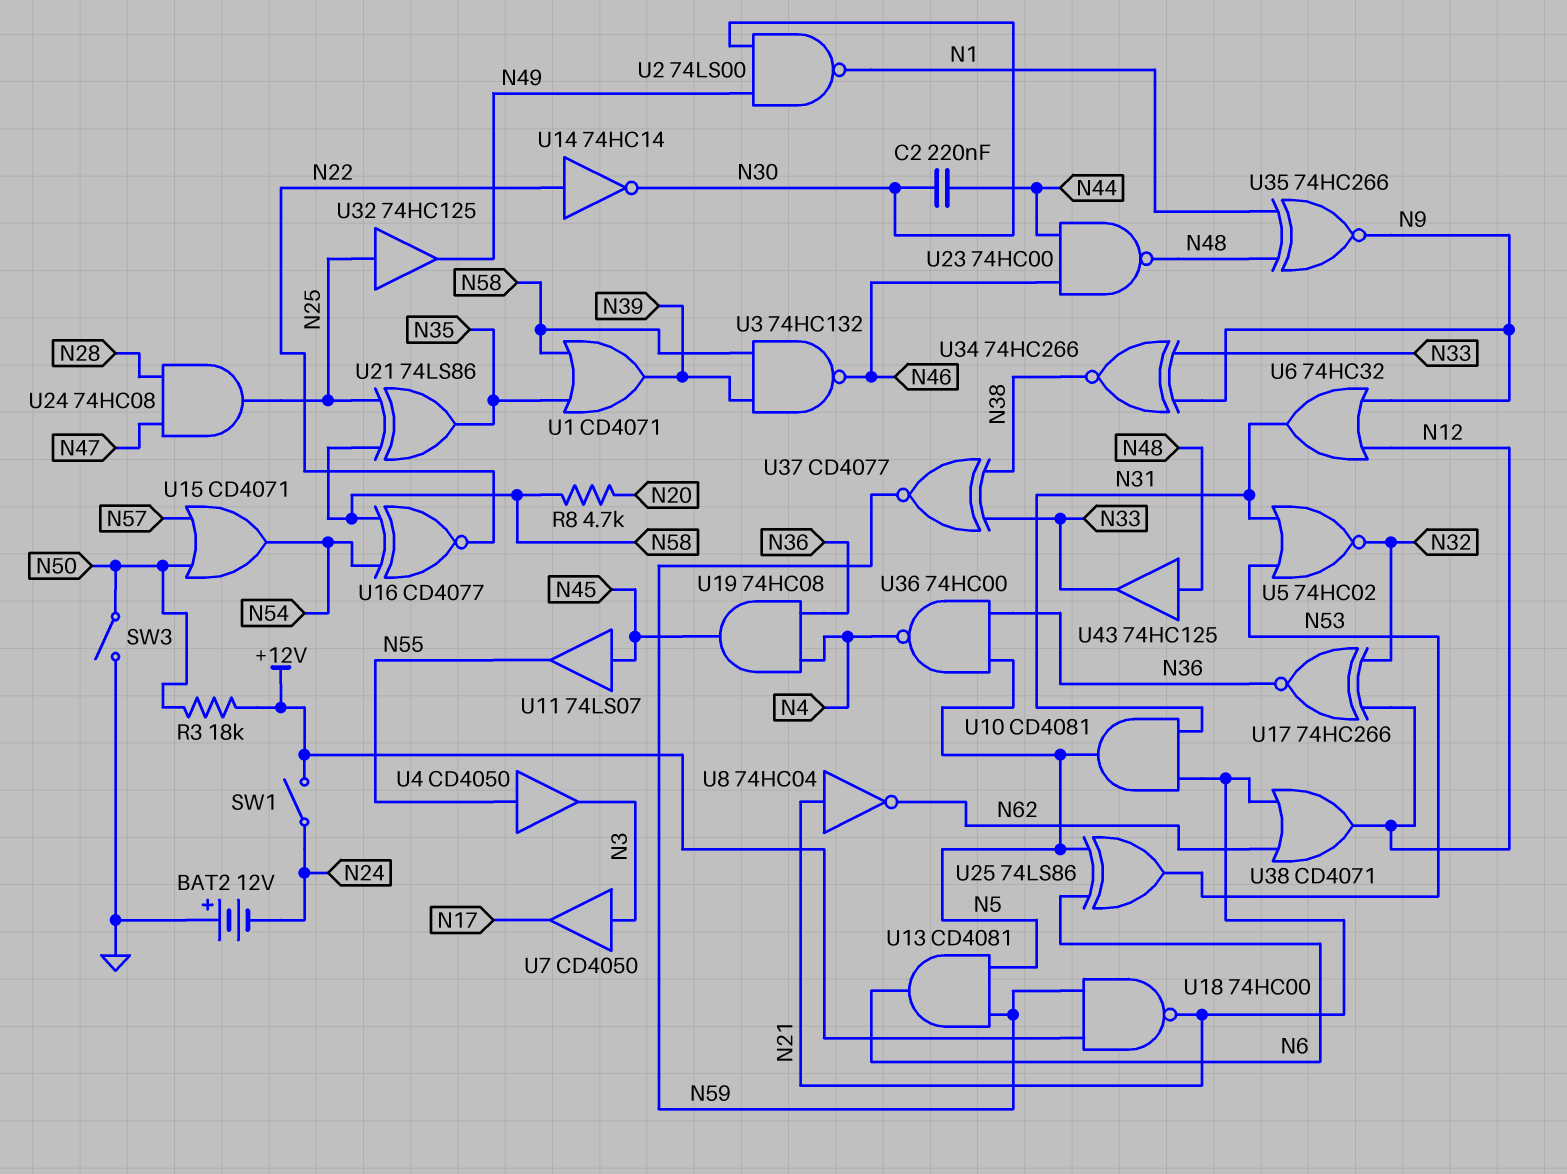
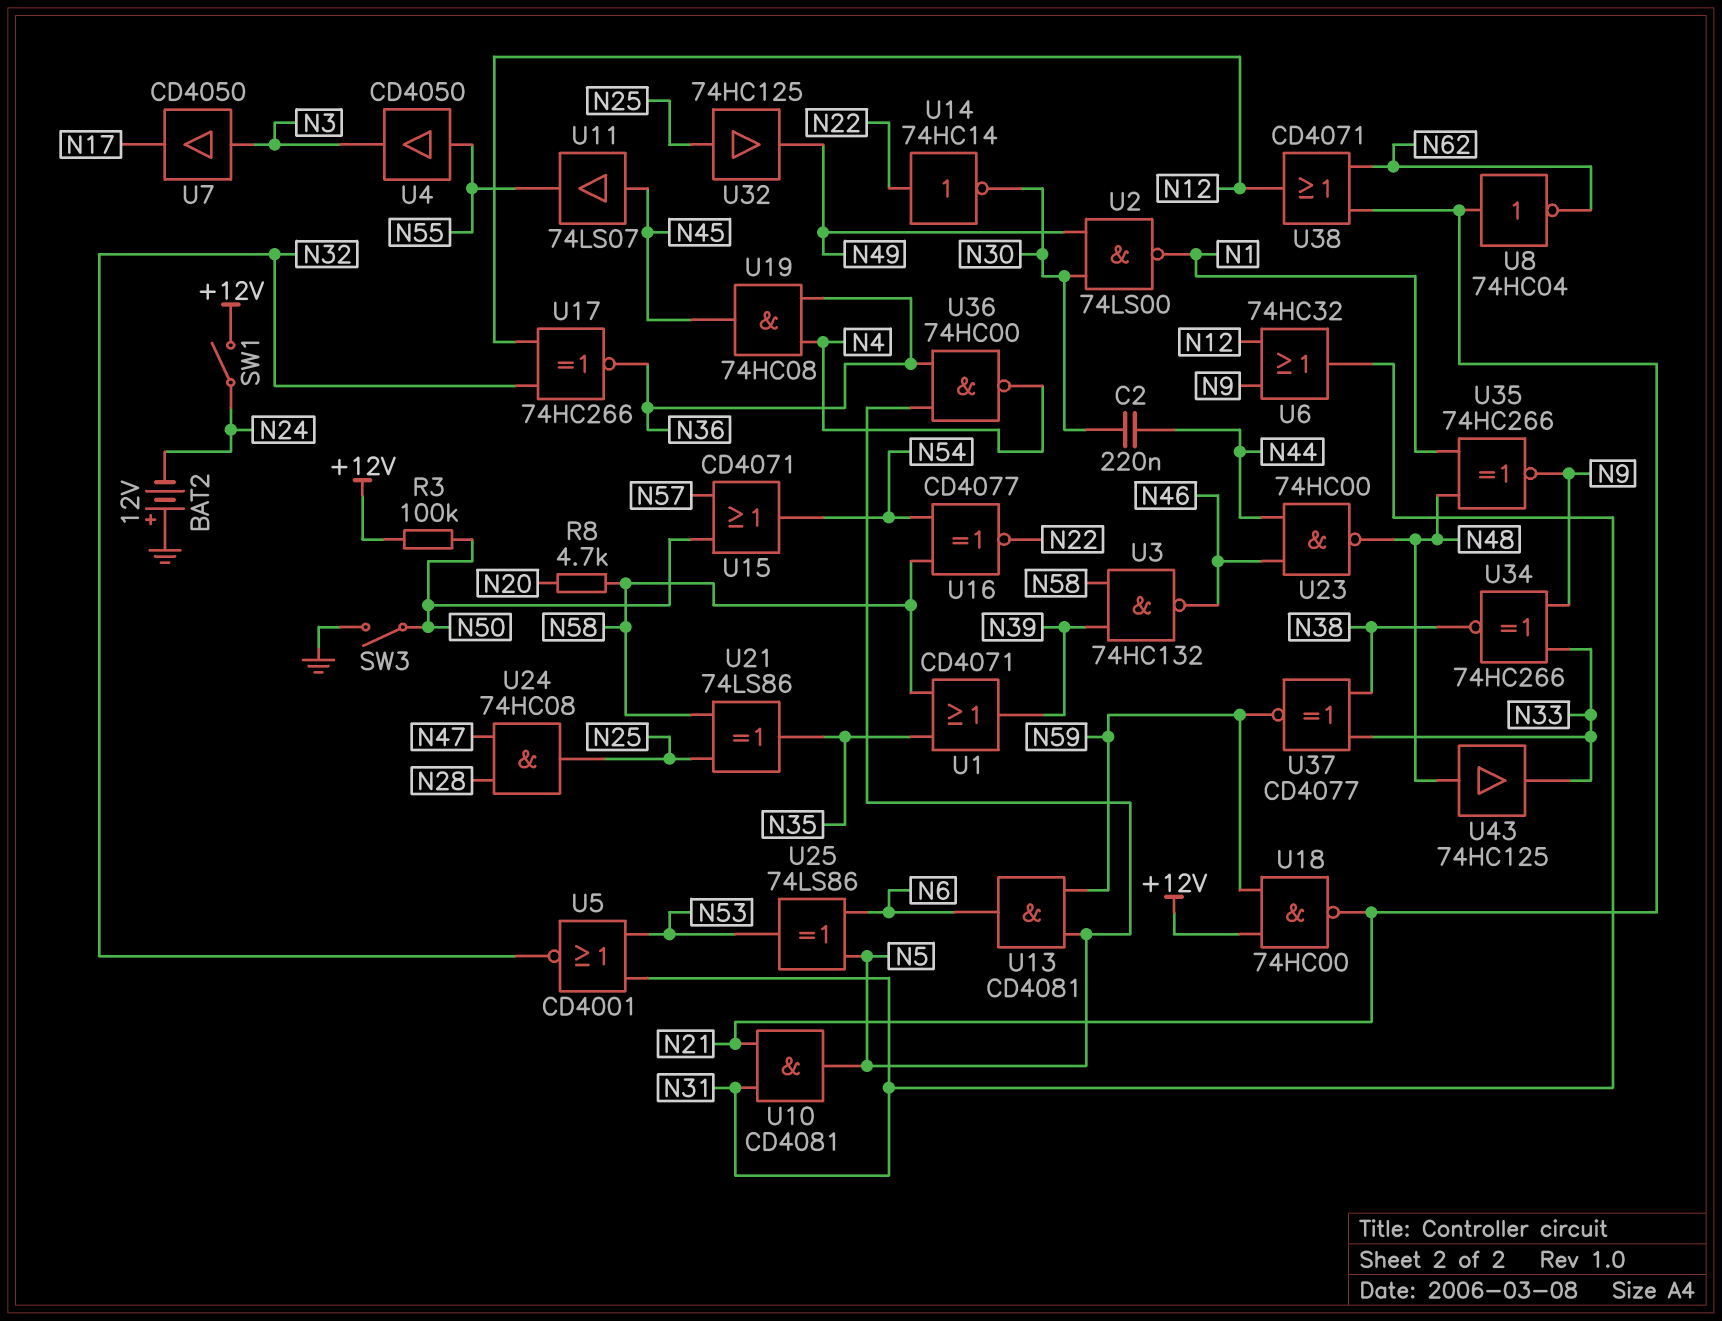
R3: 18k (+12V, N50) -> 100k (+12V, N50)
U5: NOR 74HC02 (in N31, in N53, out N32) -> NOR CD4001 (in N31, in N53, out N32)

